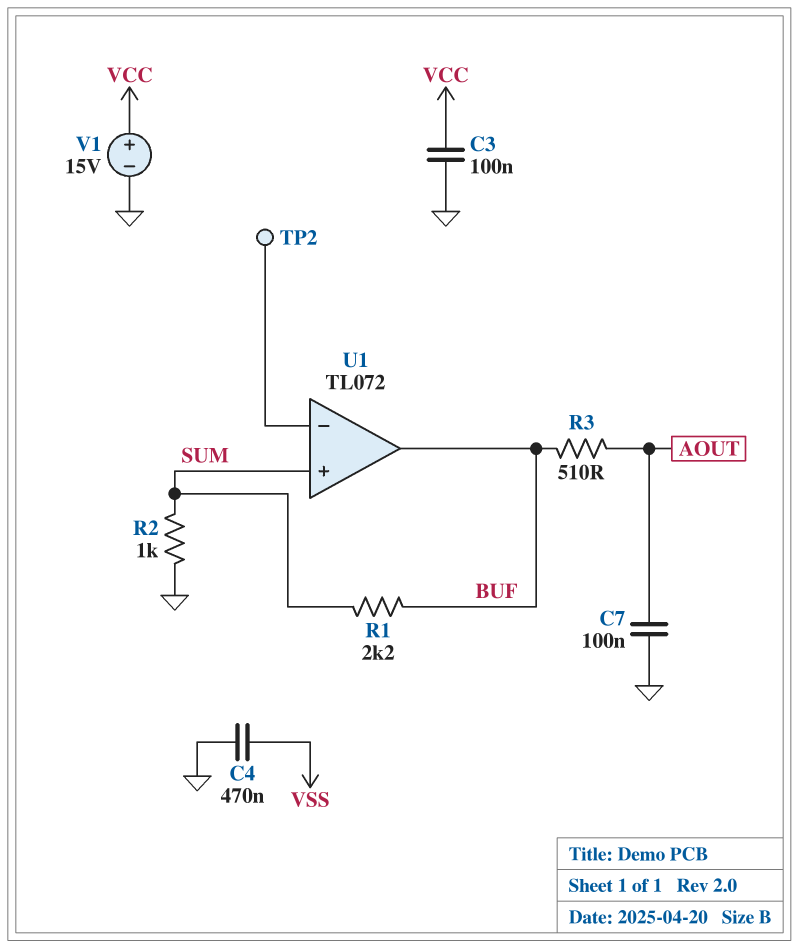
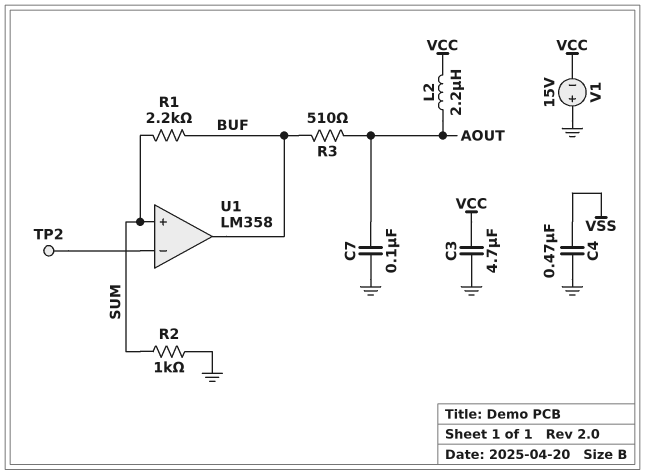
C3: 100nF (GND, VCC) -> 4.7uF (GND, VCC)
L2: none -> 2.2uH (AOUT, VCC)
U1: TL072 -> LM358
V1: 15V (plus VCC, minus GND) -> 15V (plus GND, minus VCC)

